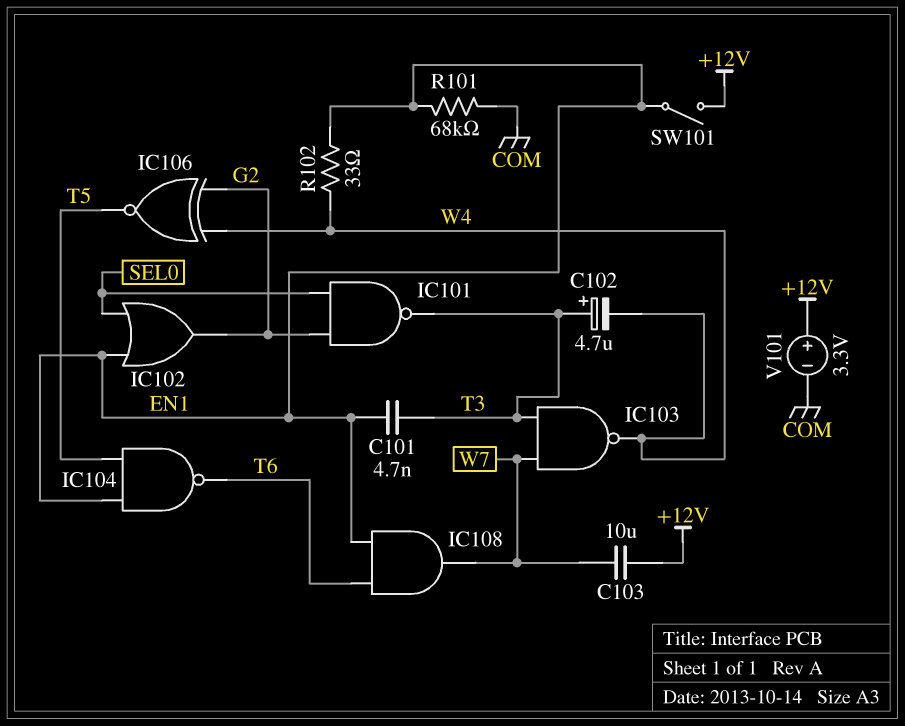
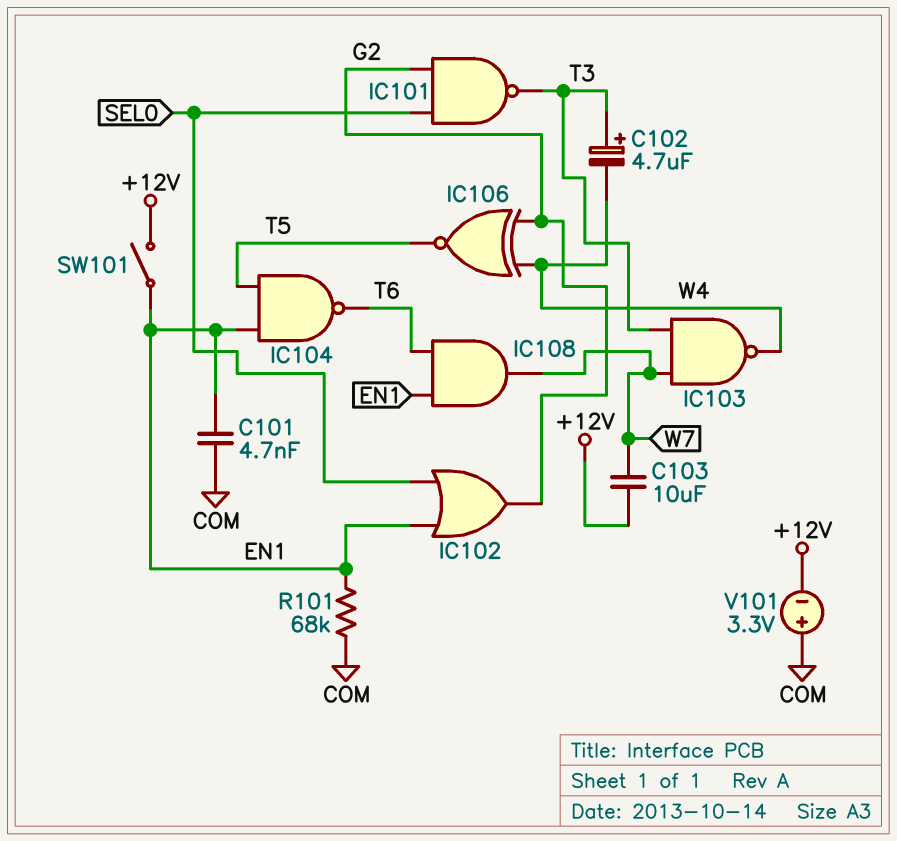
C101: 4.7nF (EN1, T3) -> 4.7nF (COM, EN1)
R102: 33 (EN1, W4) -> none
V101: 3.3V (plus +12V, minus COM) -> 3.3V (plus COM, minus +12V)

